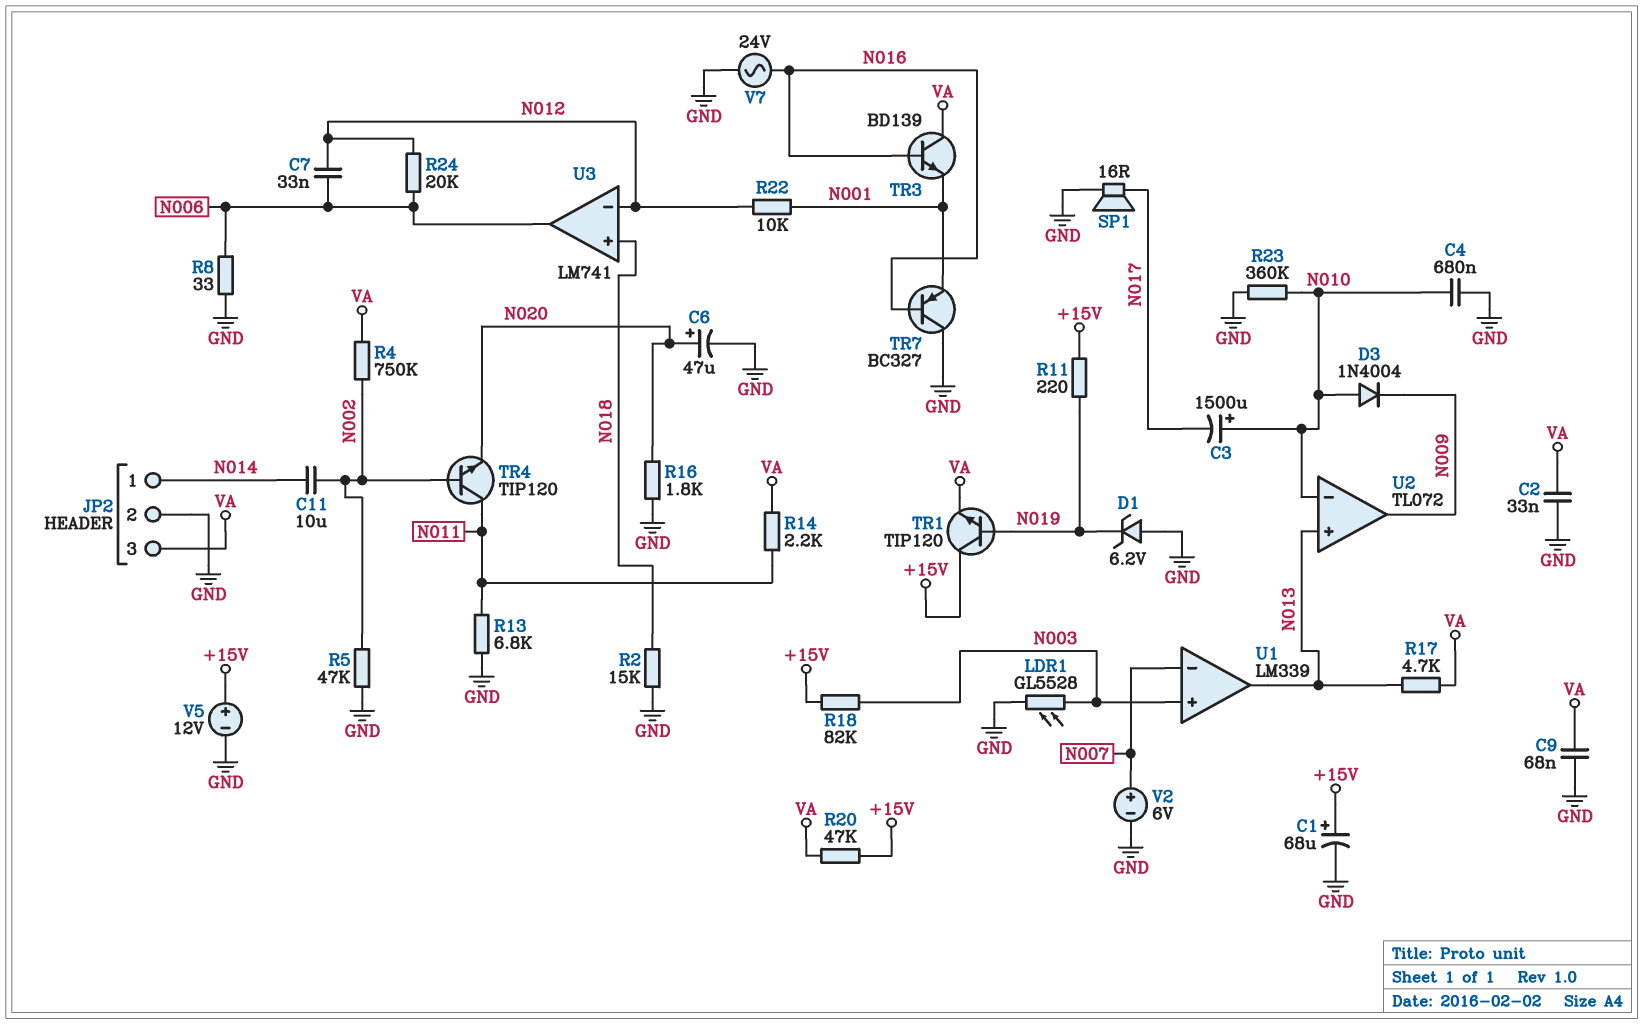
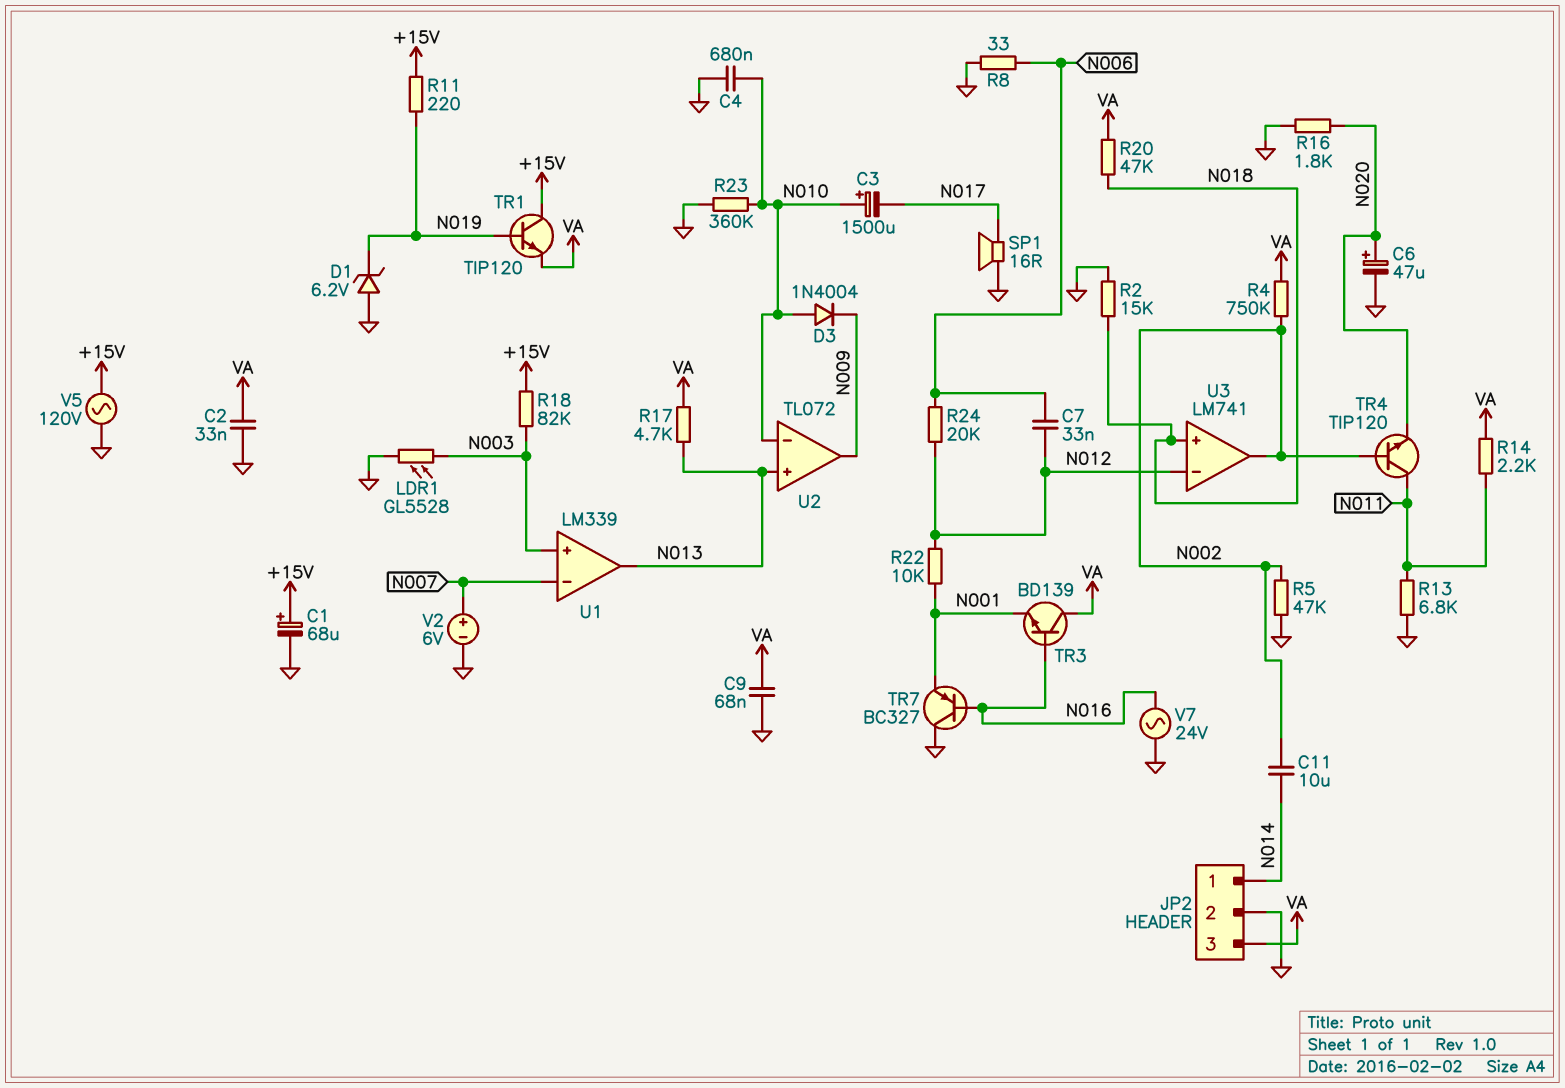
R20: 47k (+15V, VA) -> 47k (N018, VA)
U3 pin out: N006 -> N002
V5: 12V (plus +15V, minus GND) -> AC 120V (+15V, GND)

